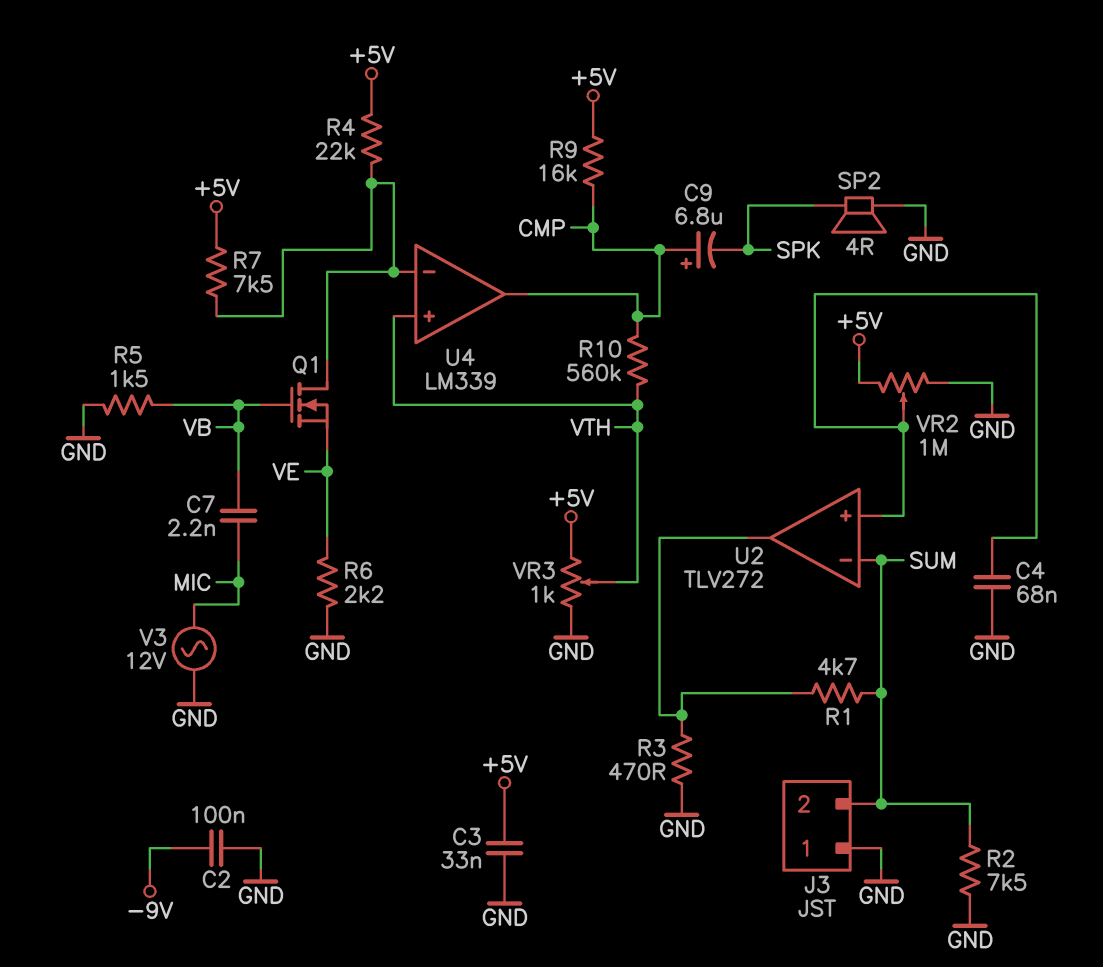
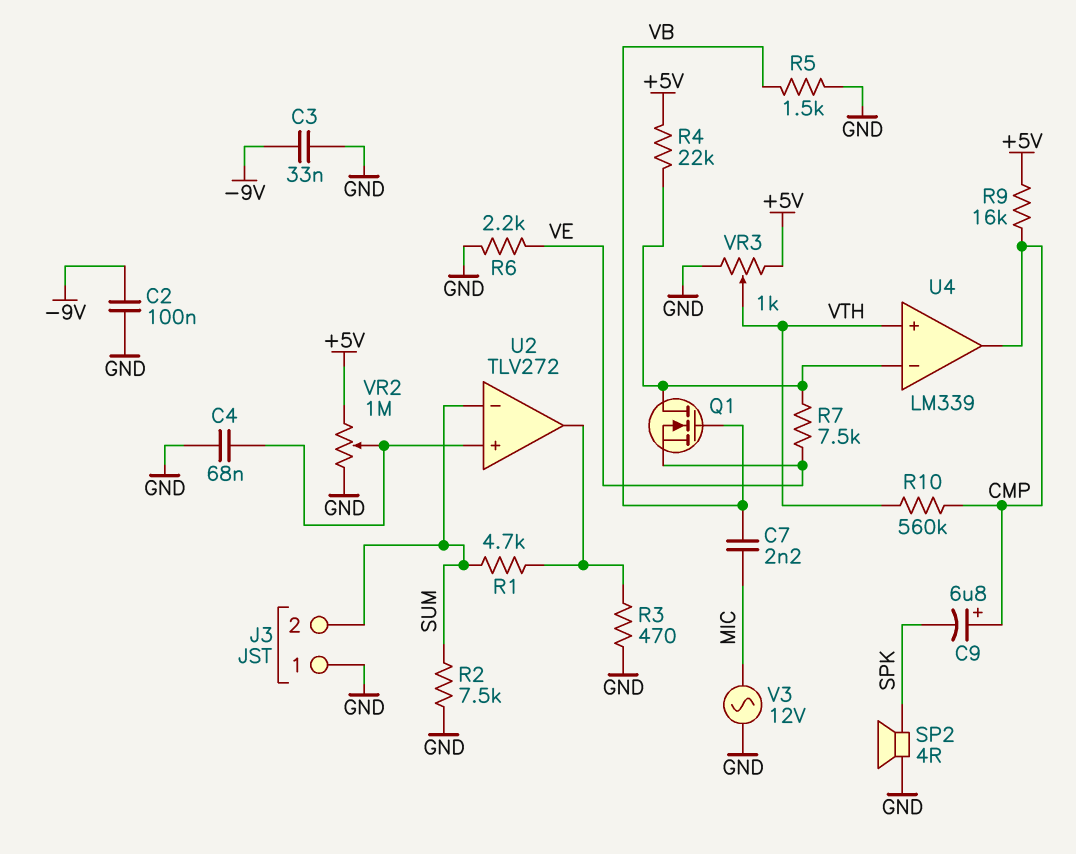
C3: 33nF (+5V, GND) -> 33nF (-9V, GND)
R7: 7.5k (+5V, U4/in-) -> 7.5k (U4/in-, VE)

